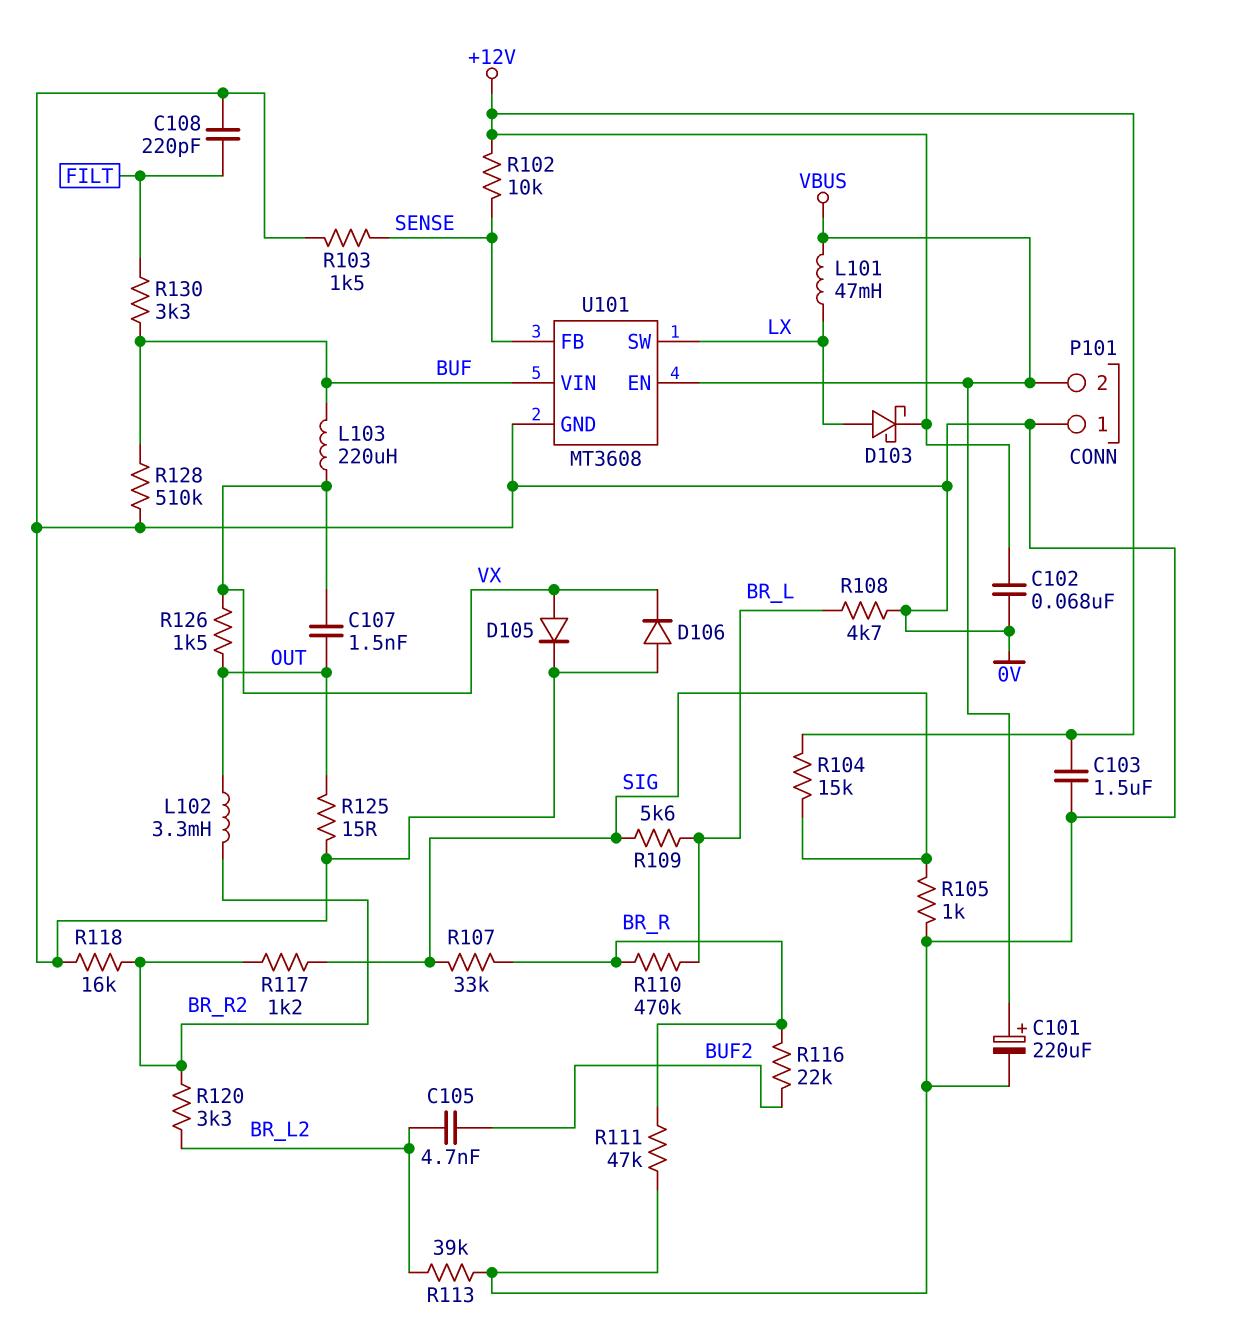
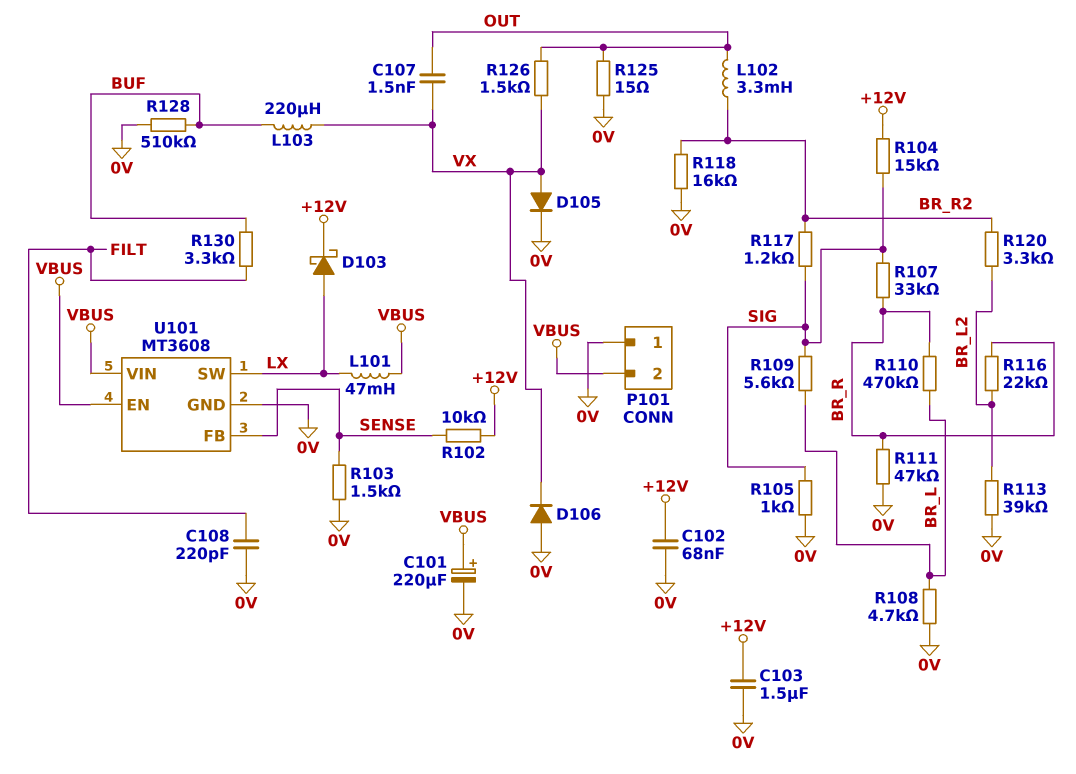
C105: 4.7nF (BR_L2, BUF2) -> none
R116: 22k (BR_R, BUF2) -> 22k (BR_L2, BR_R)
U101 pin VIN: BUF -> VBUS

